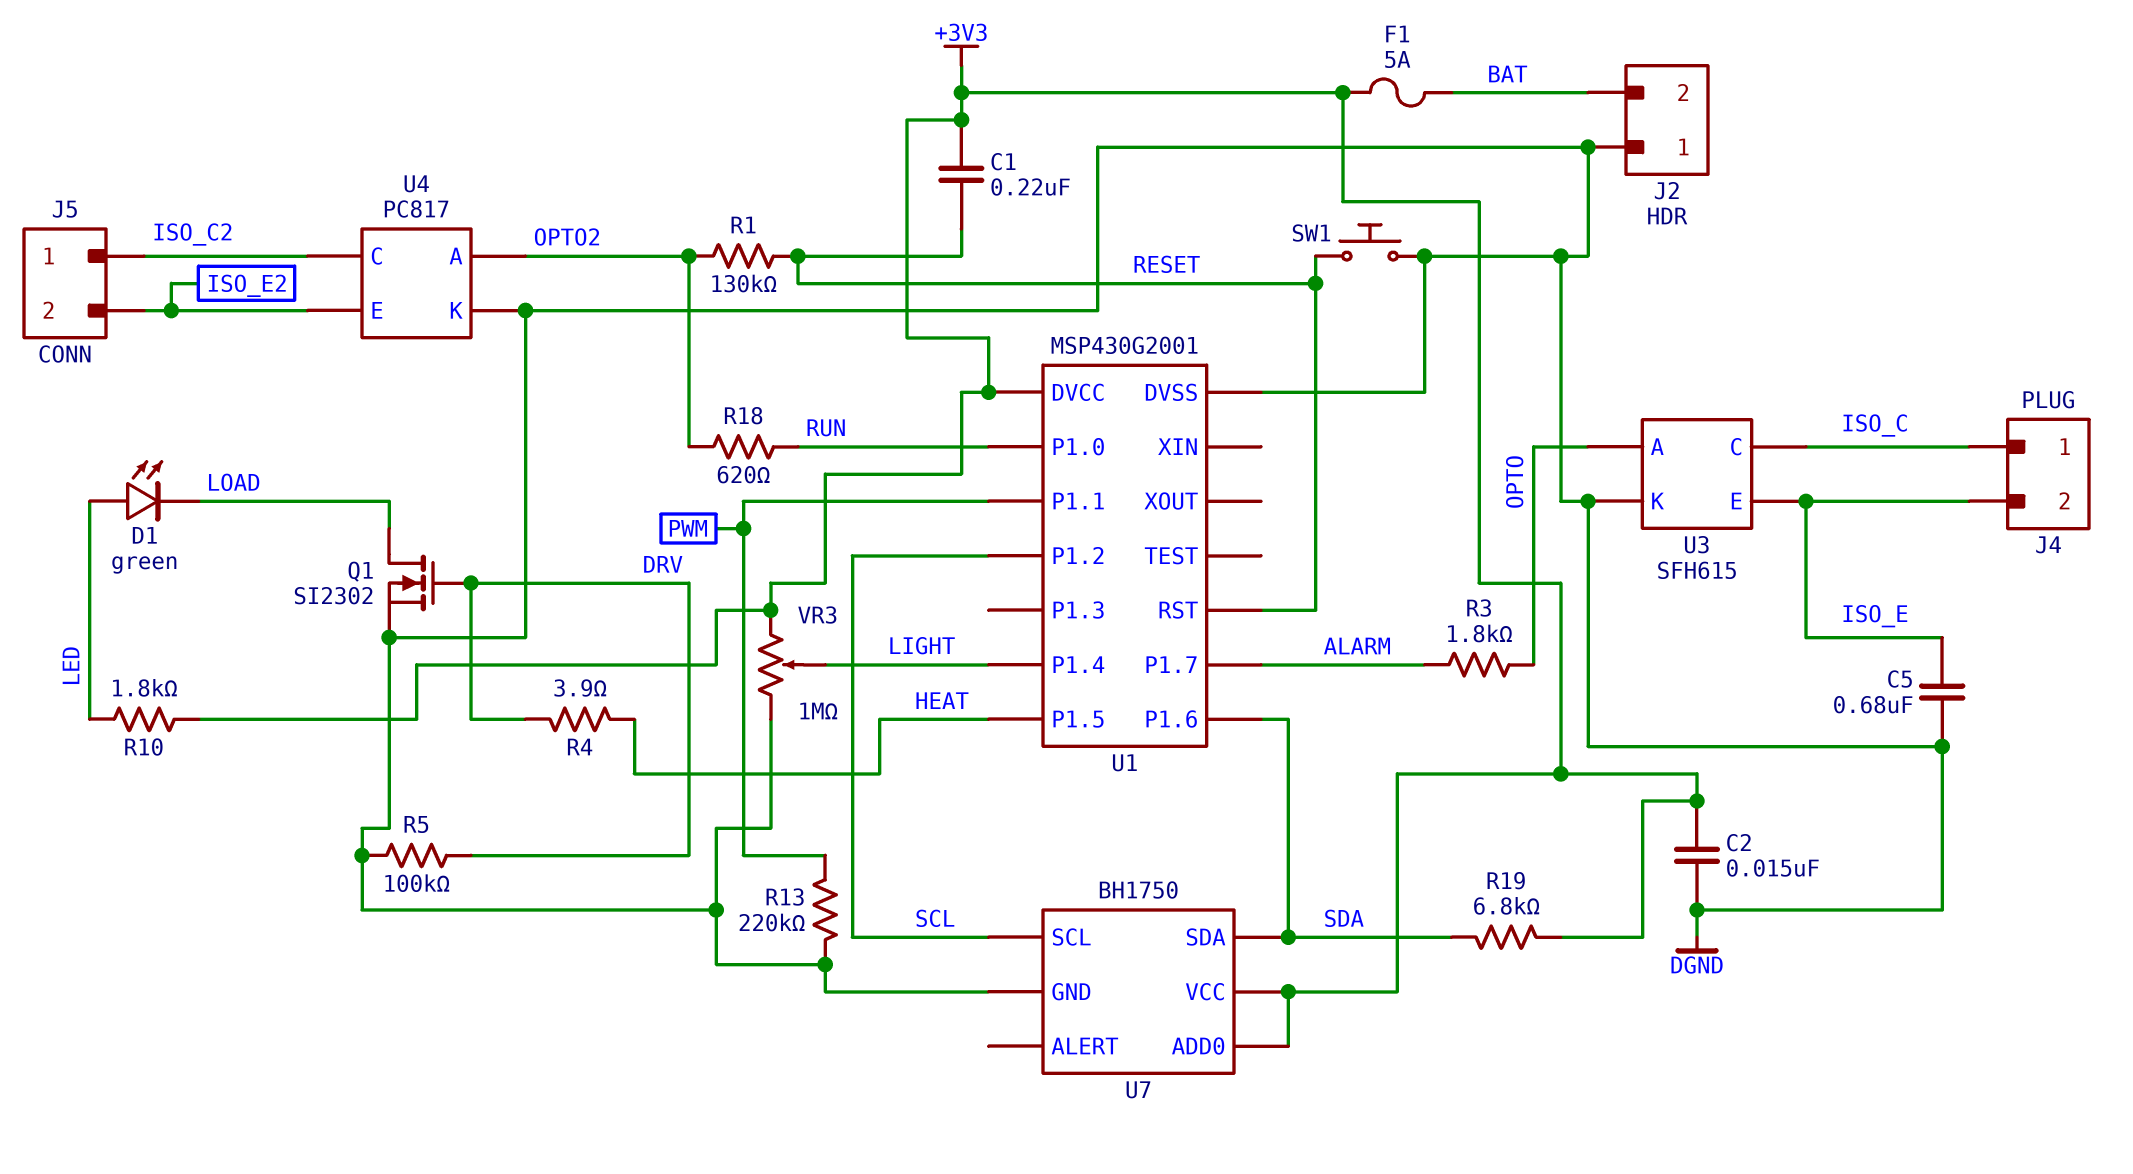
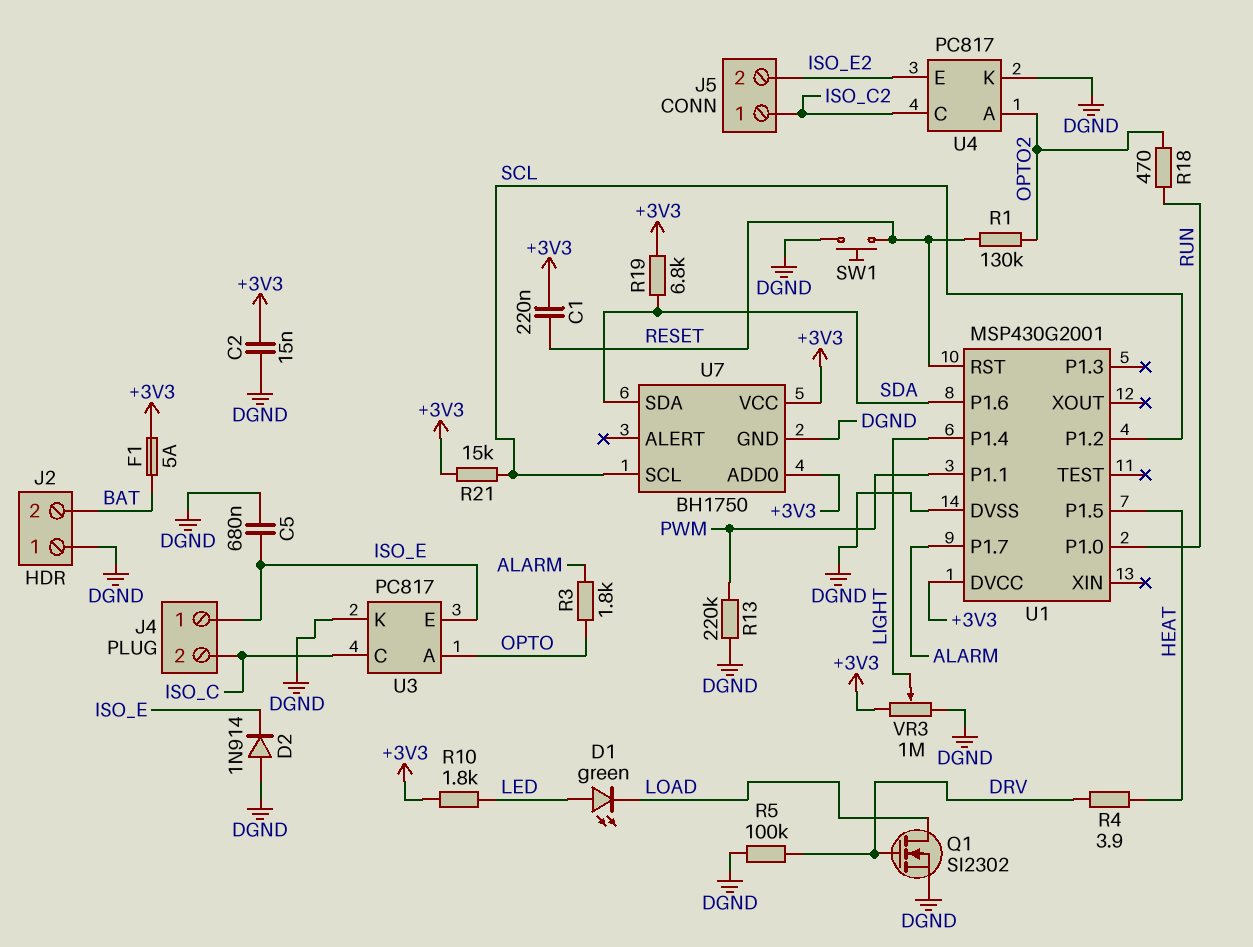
D2: none -> diode 1N914 (A DGND, K ISO_E)
J4 pin 1: ISO_C -> ISO_E
J4 pin 2: ISO_E -> ISO_C
R18: 620 (OPTO2, RUN) -> 470 (OPTO2, RUN)
R21: none -> 15k (+3V3, SCL)
U3: SFH615 -> PC817

